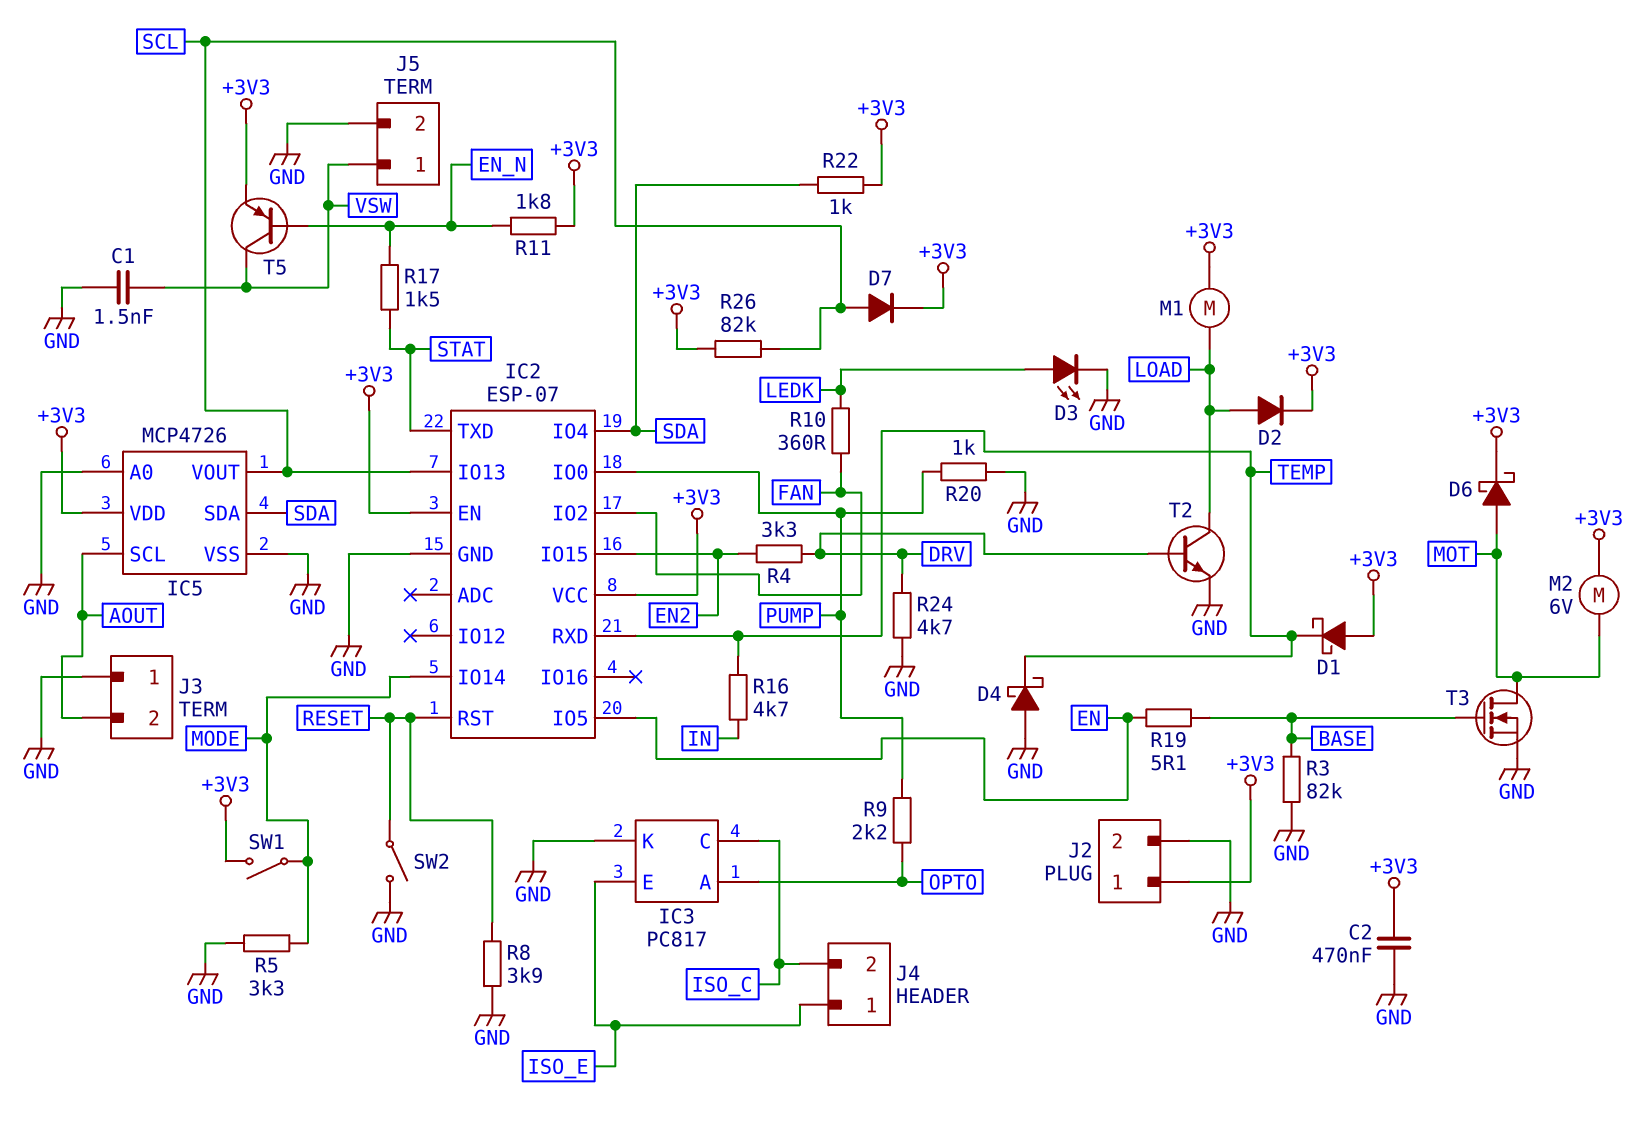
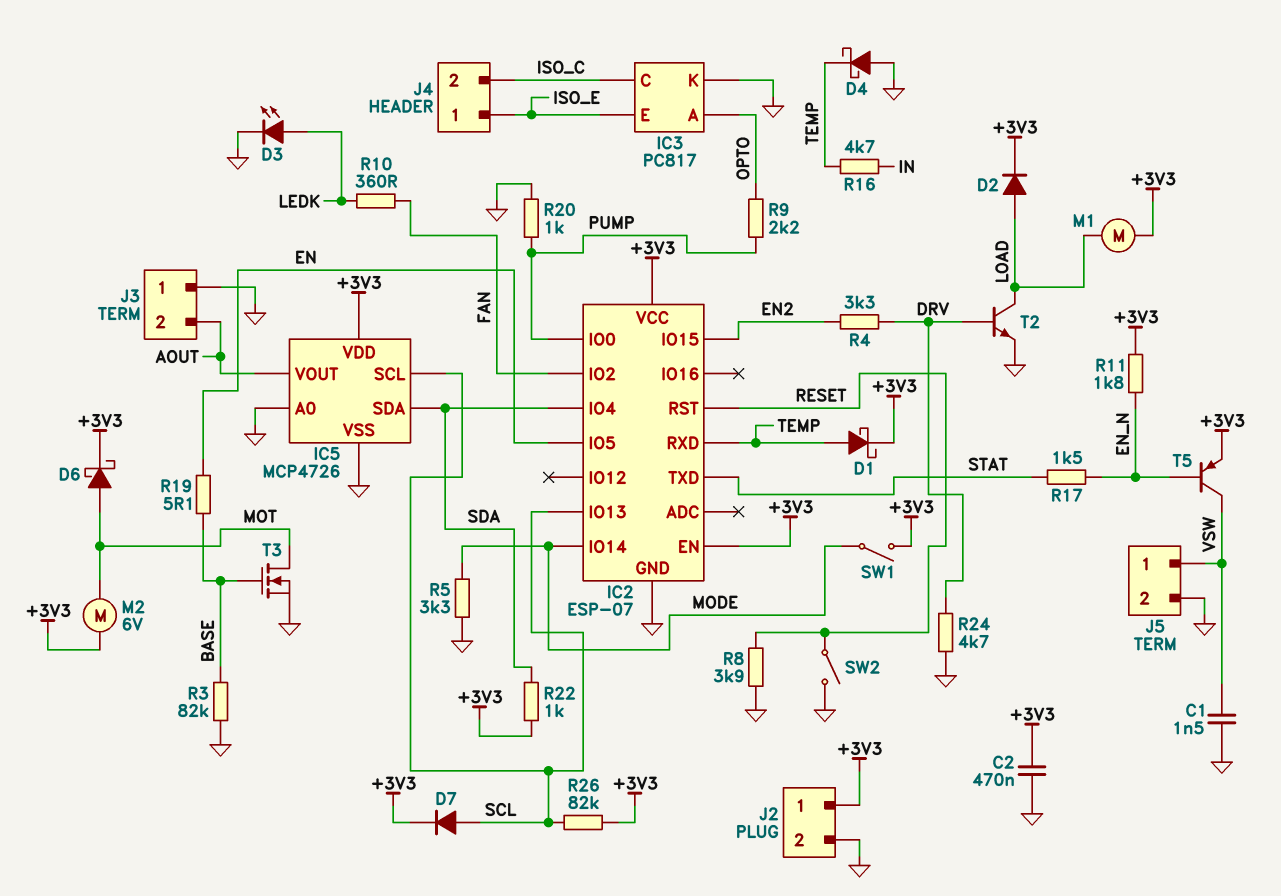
D1: schottky (A +3V3, K TEMP) -> schottky (A TEMP, K +3V3)
IC5 pin SCL: AOUT -> SCL
IC5 pin VOUT: SCL -> AOUT

